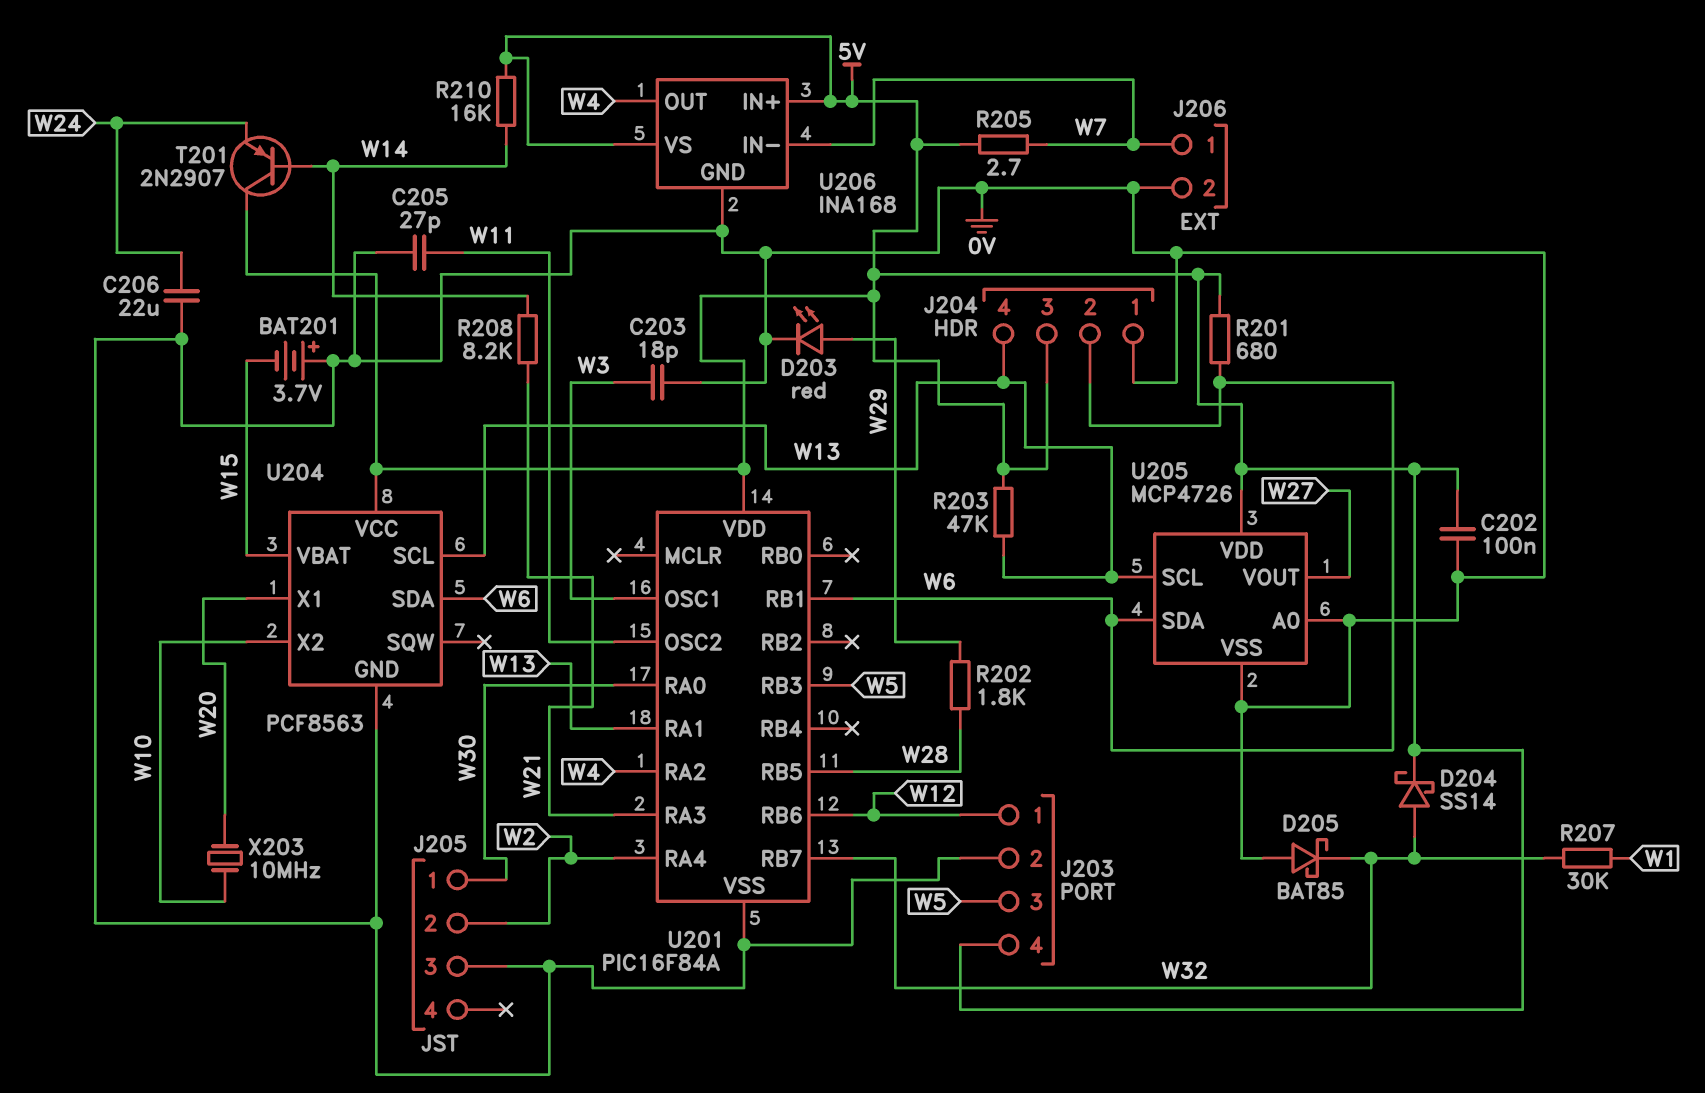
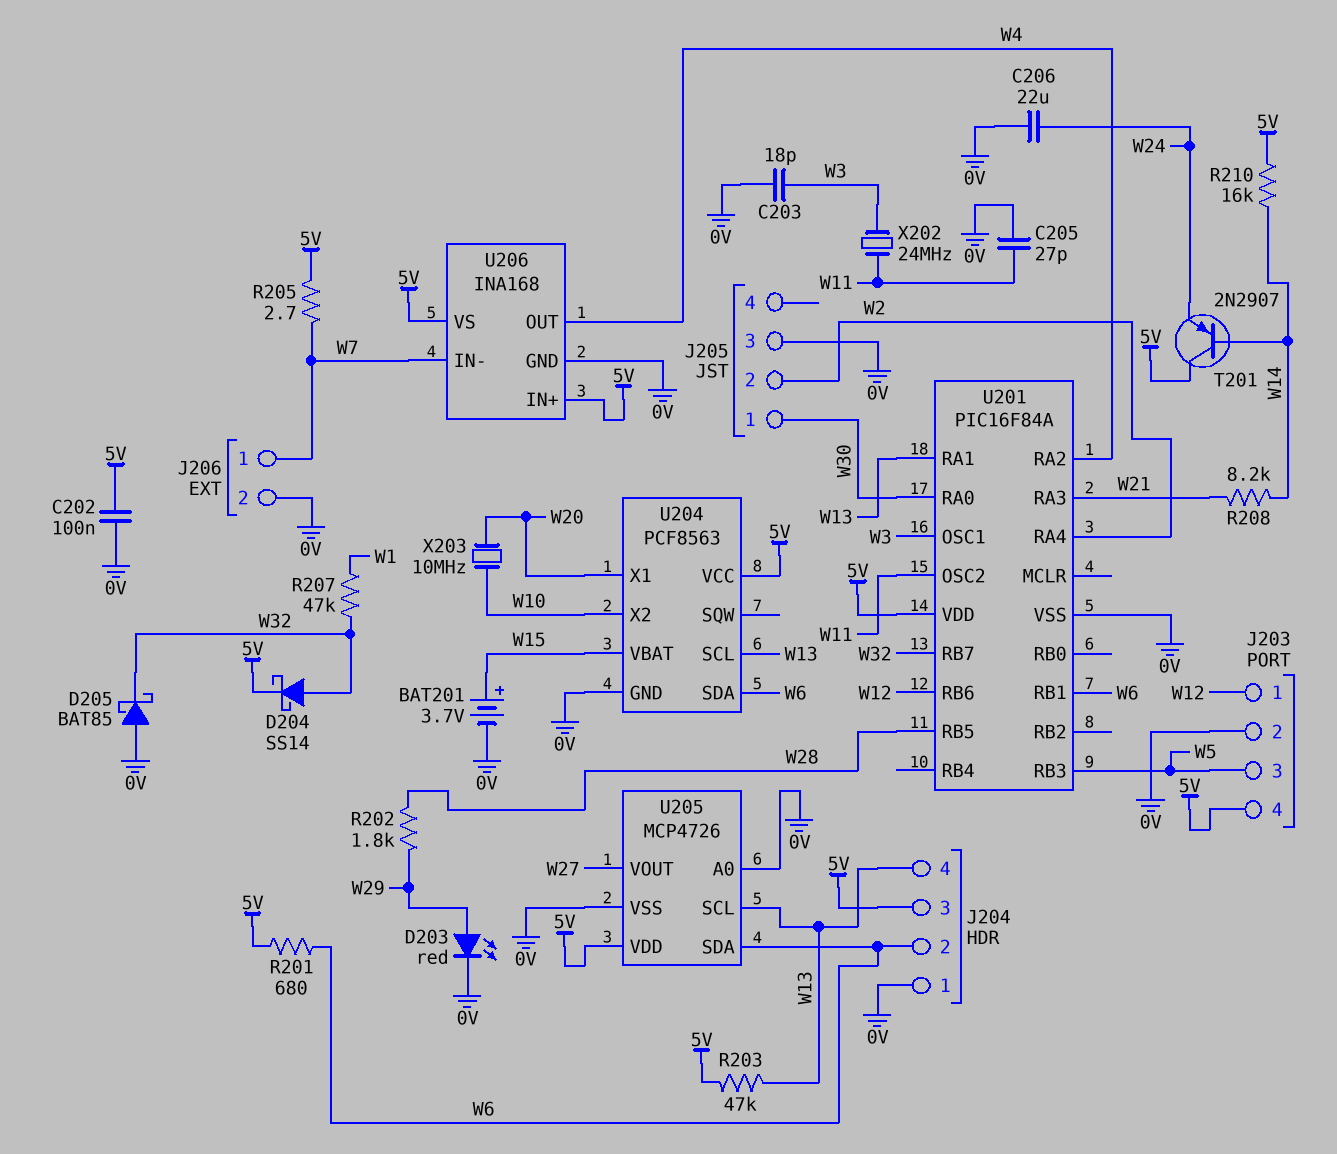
BAT201: 3.7V (plus 0V, minus W15) -> 3.7V (plus W15, minus 0V)
R207: 30k (W1, W32) -> 47k (W1, W32)
X202: none -> 24MHz (W3, W11)

